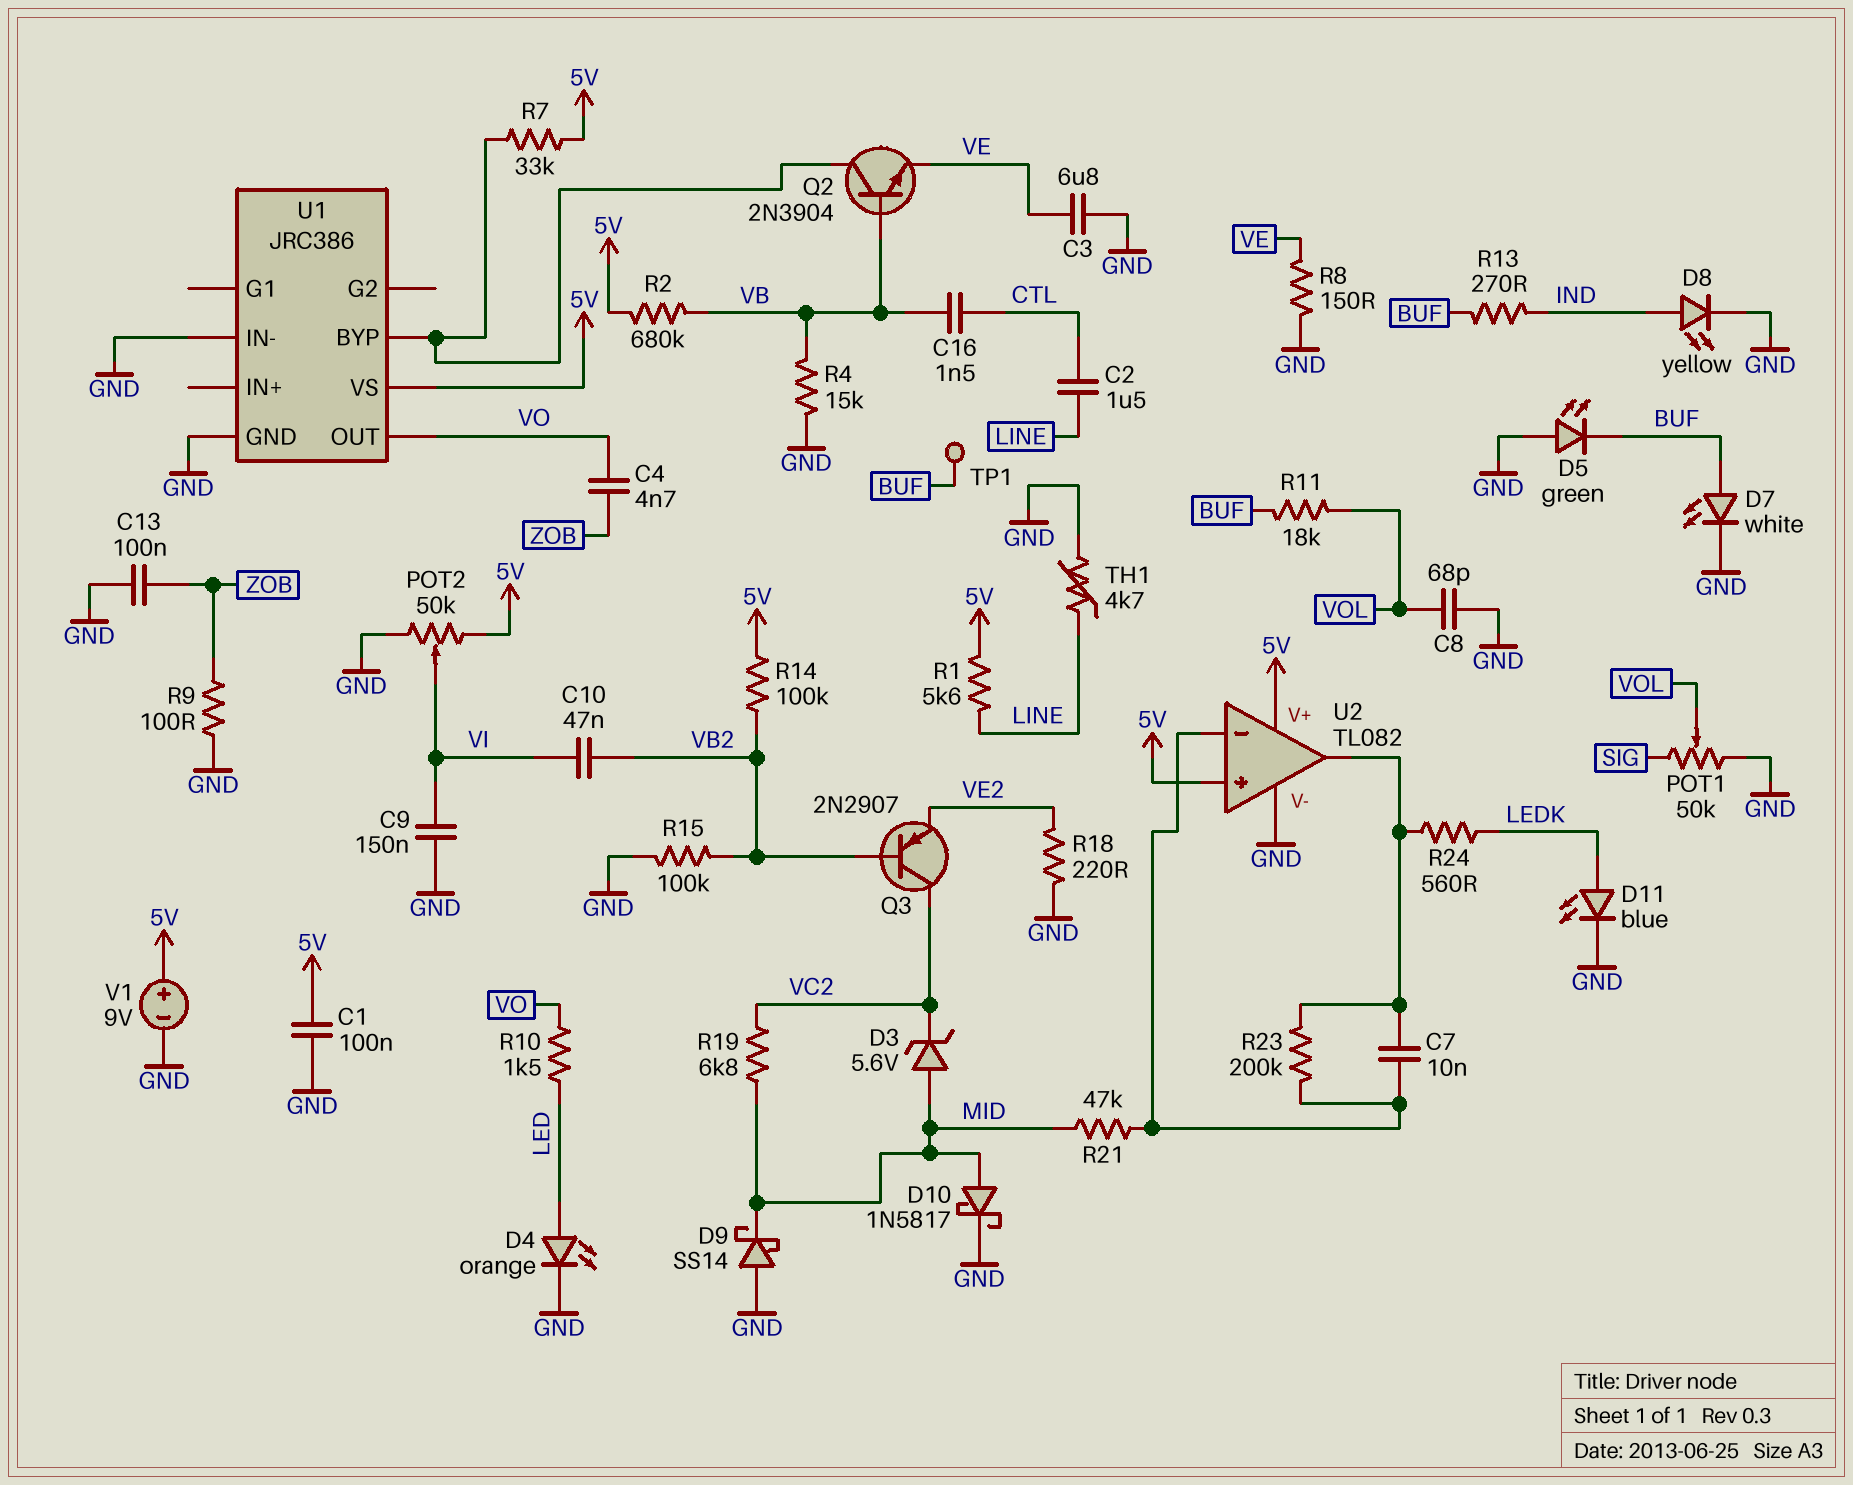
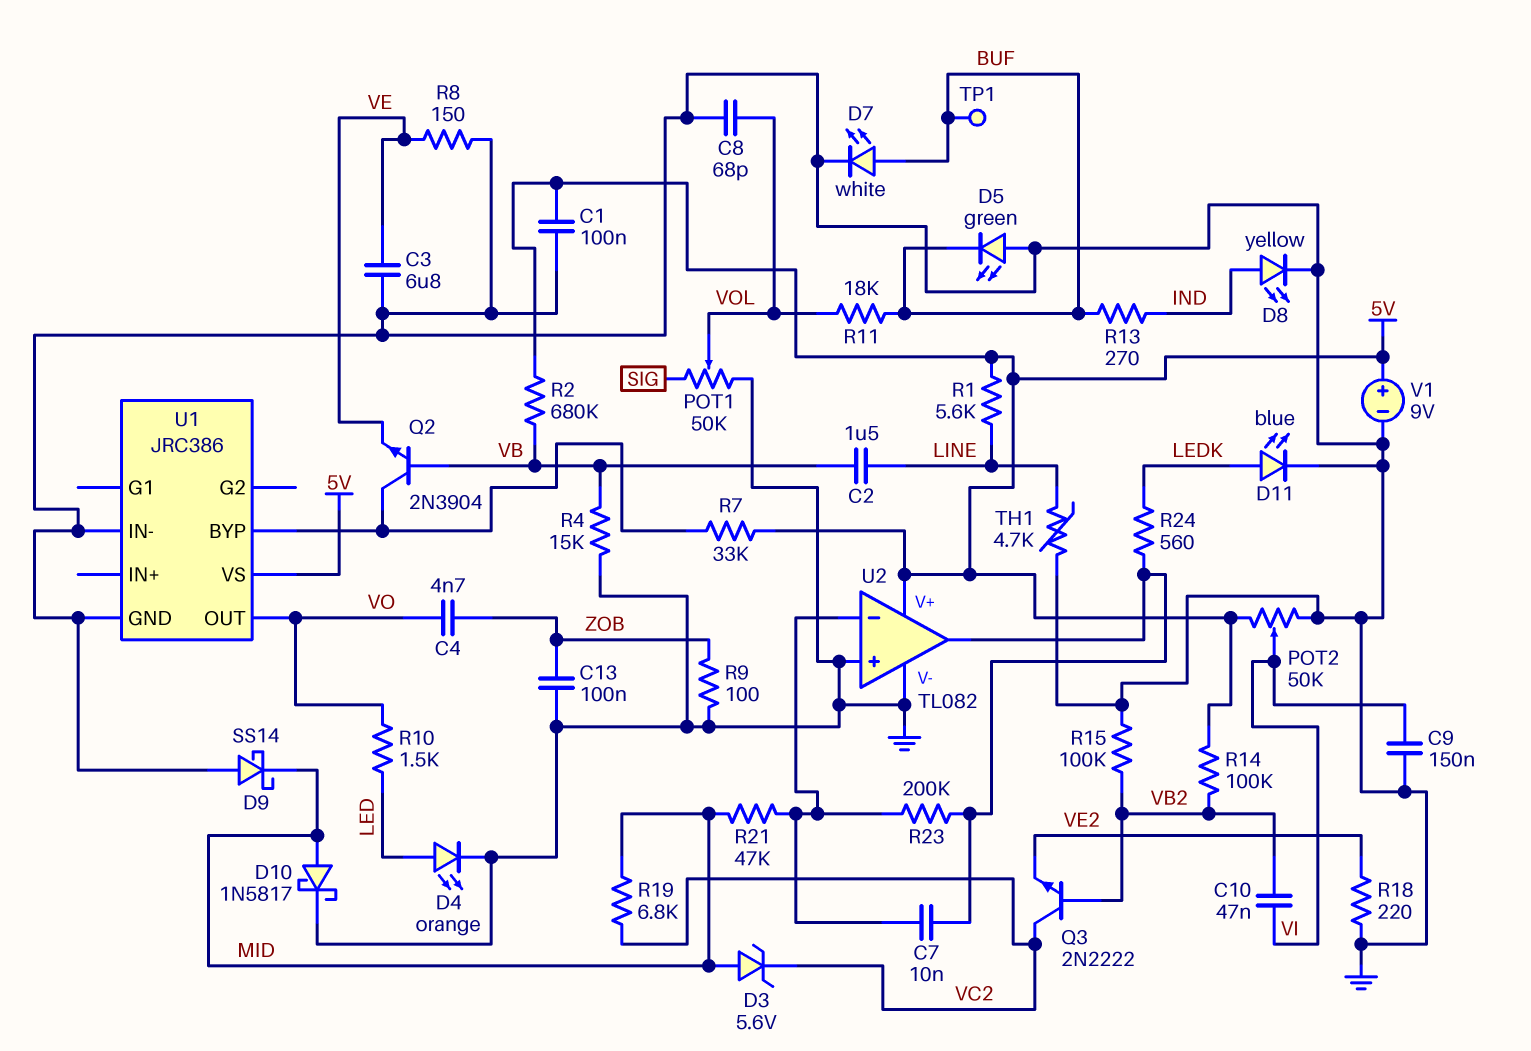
C2: 1.5uF (CTL, LINE) -> 1.5uF (LINE, VB)
C16: 1.5nF (CTL, VB) -> none
Q3: PNP 2N2907 (B VB2, C VC2, E VE2) -> NPN 2N2222 (B VB2, C VC2, E VE2)
U2 pin in+: 5V -> GND

